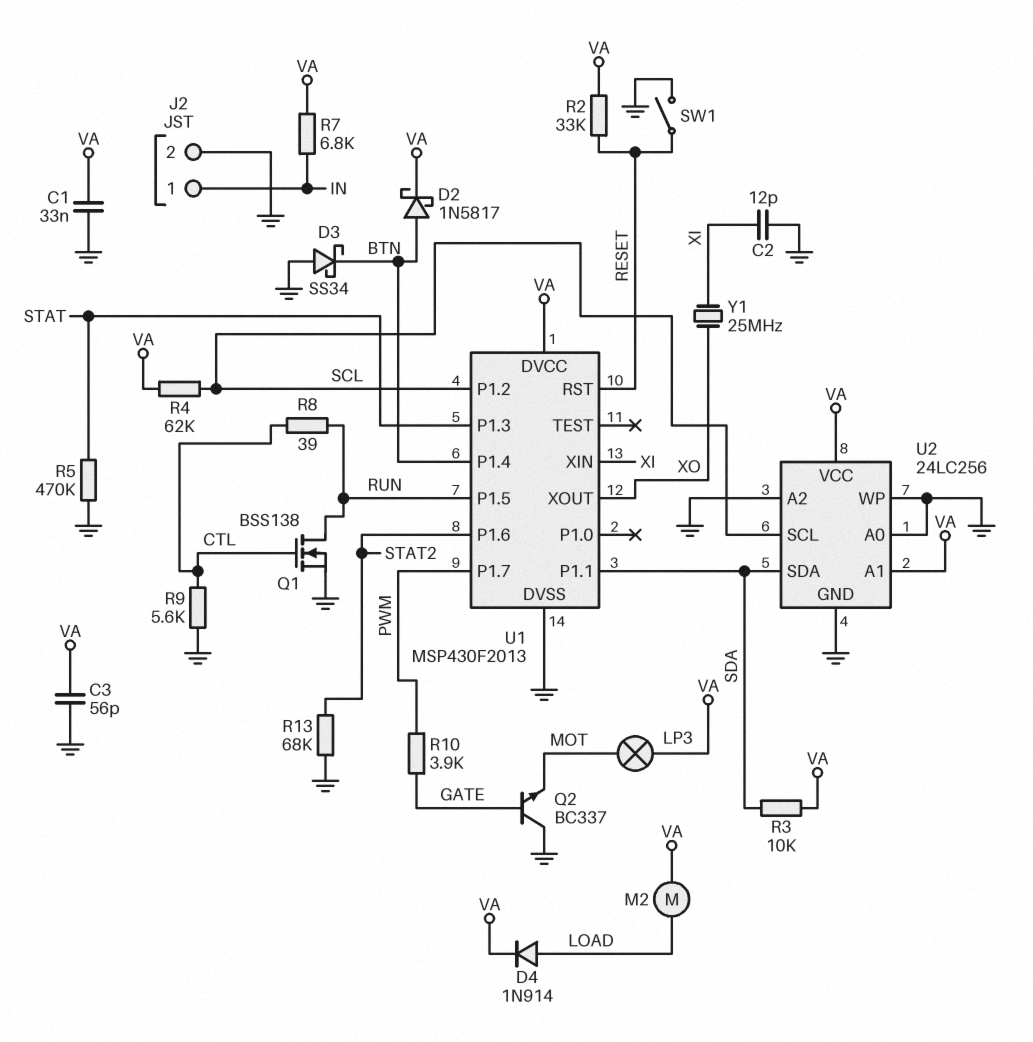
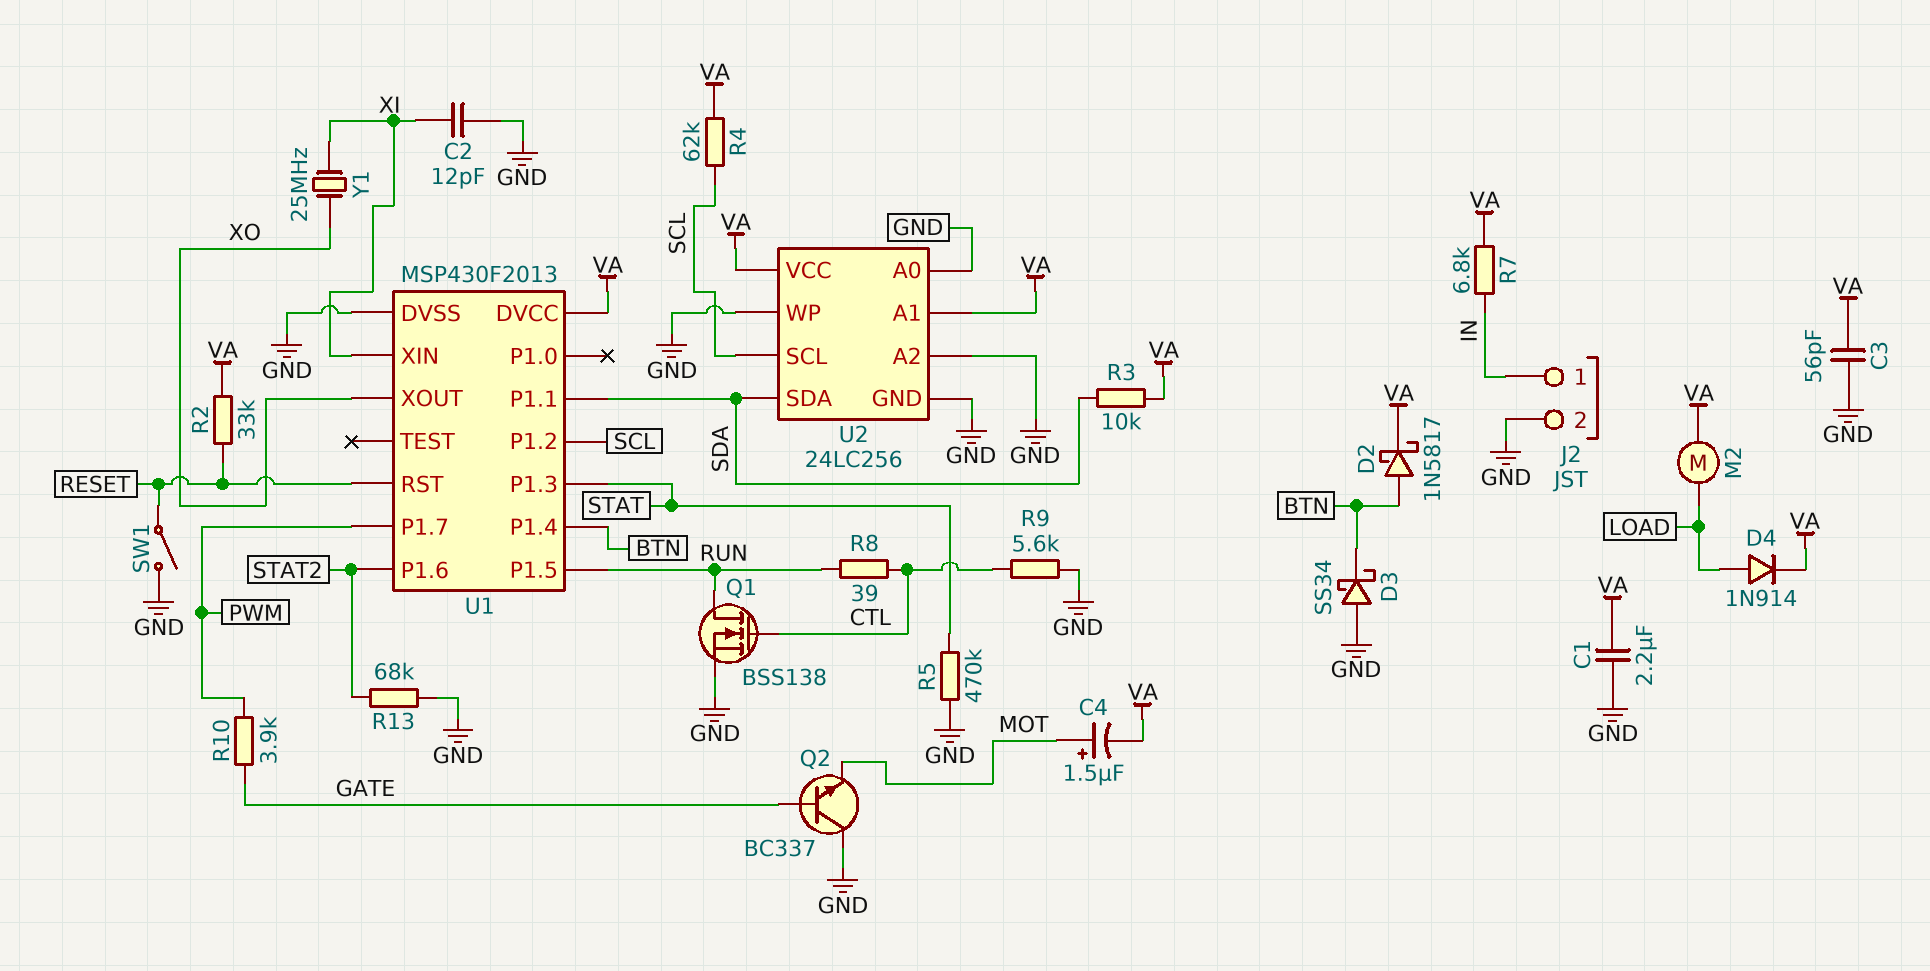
C1: 33nF (GND, VA) -> 2.2uF (GND, VA)
C4: none -> 1.5uF (plus MOT, minus VA)
LP3: lamp (MOT, VA) -> none

